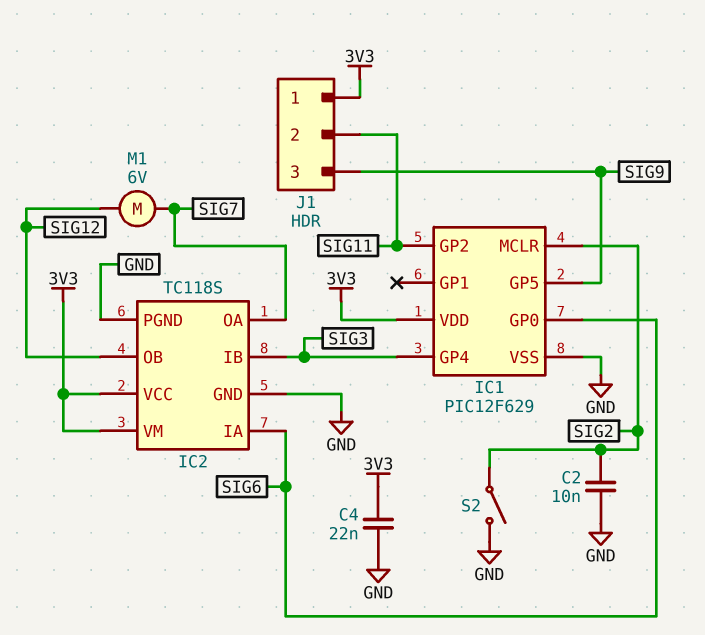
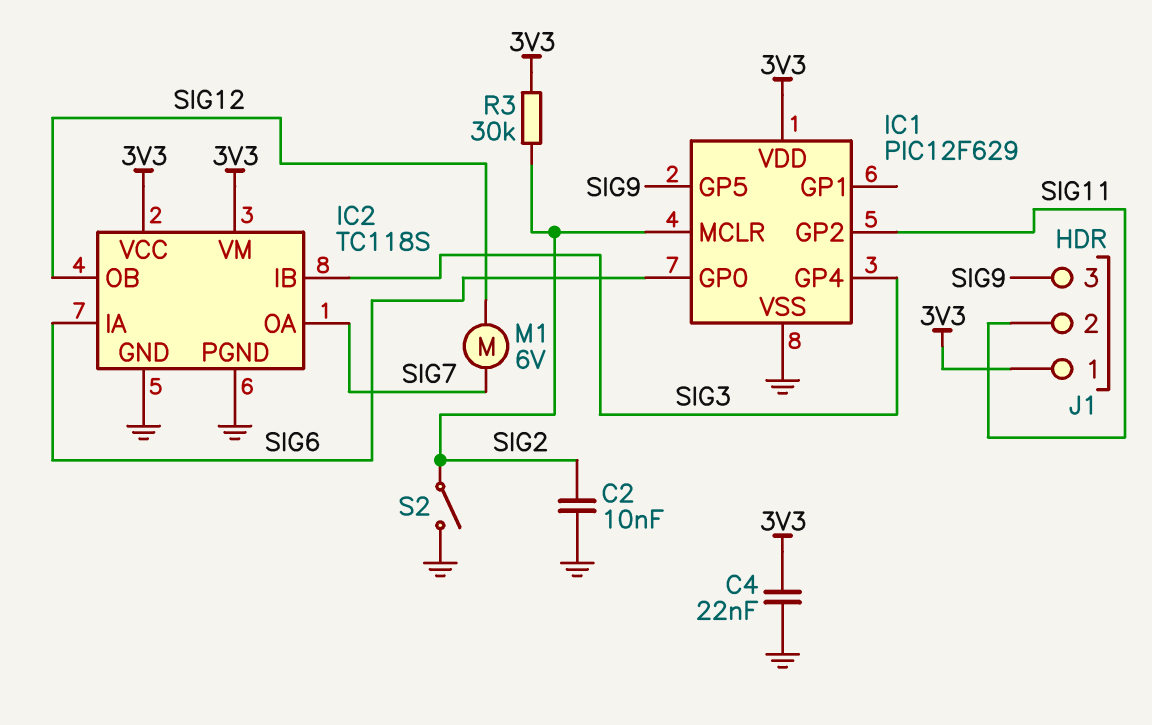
R3: none -> 30k (3V3, SIG2)

